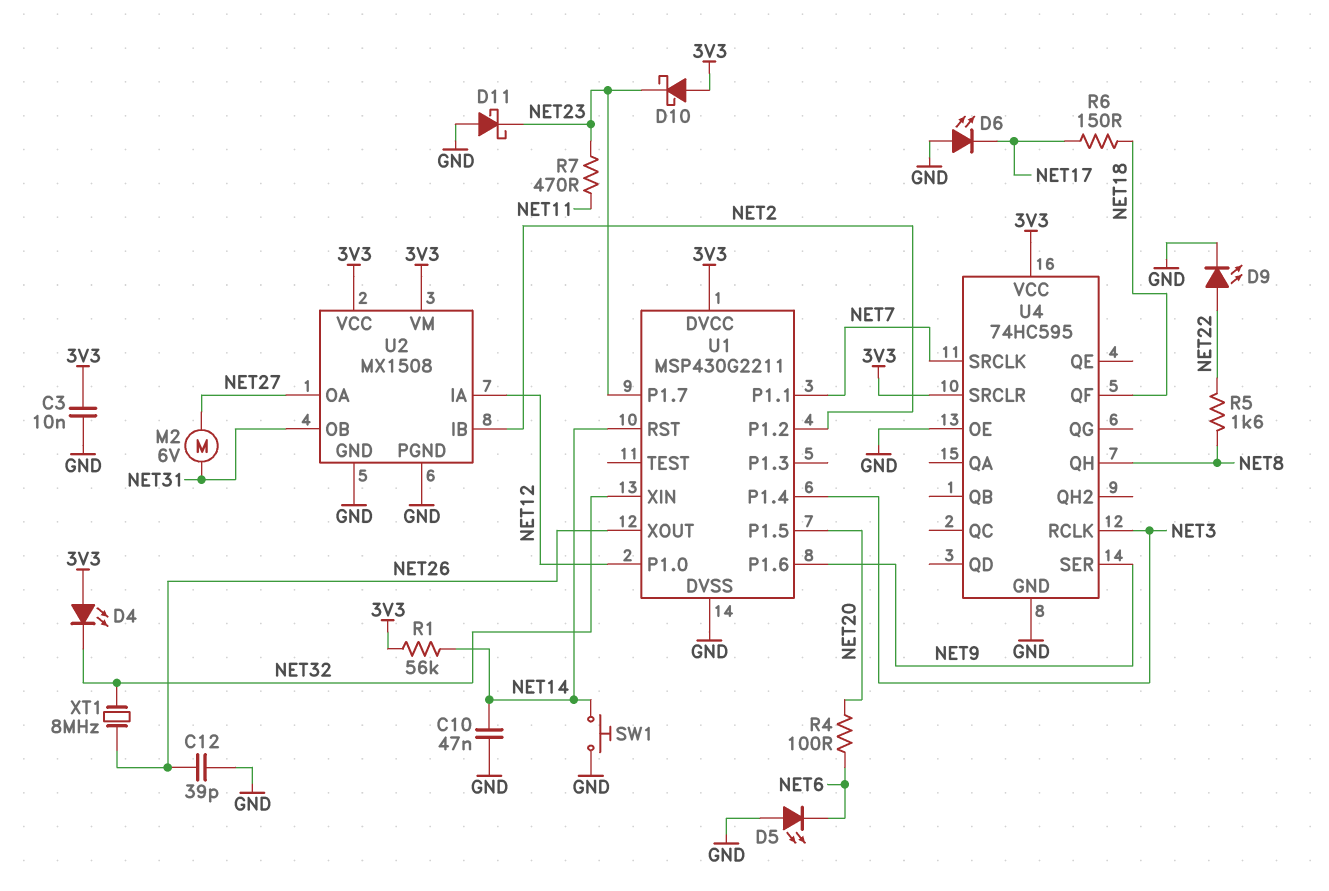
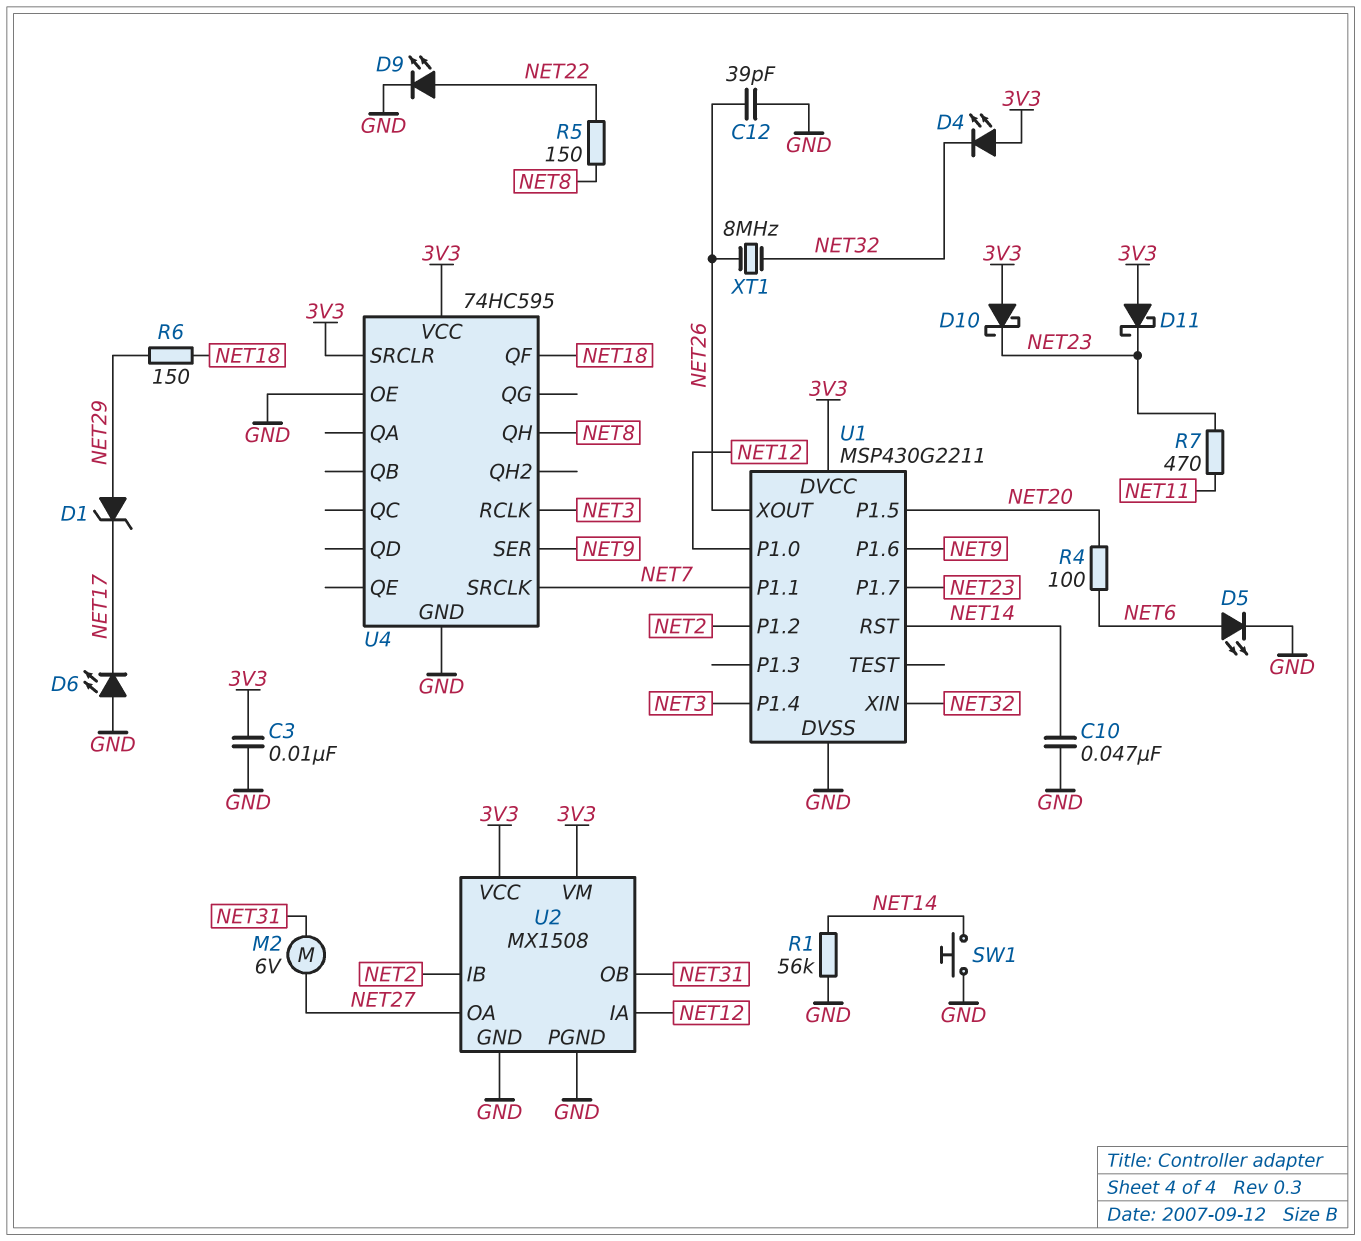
D1: none -> zener (A NET29, K NET17)
D5: LED (A GND, K NET6) -> LED (A NET6, K GND)
D11: schottky (A GND, K NET23) -> schottky (A 3V3, K NET23)
R1: 56k (3V3, NET14) -> 56k (GND, NET14)
R5: 1.6k (NET8, NET22) -> 150 (NET8, NET22)
R6: 150 (NET17, NET18) -> 150 (NET18, NET29)

